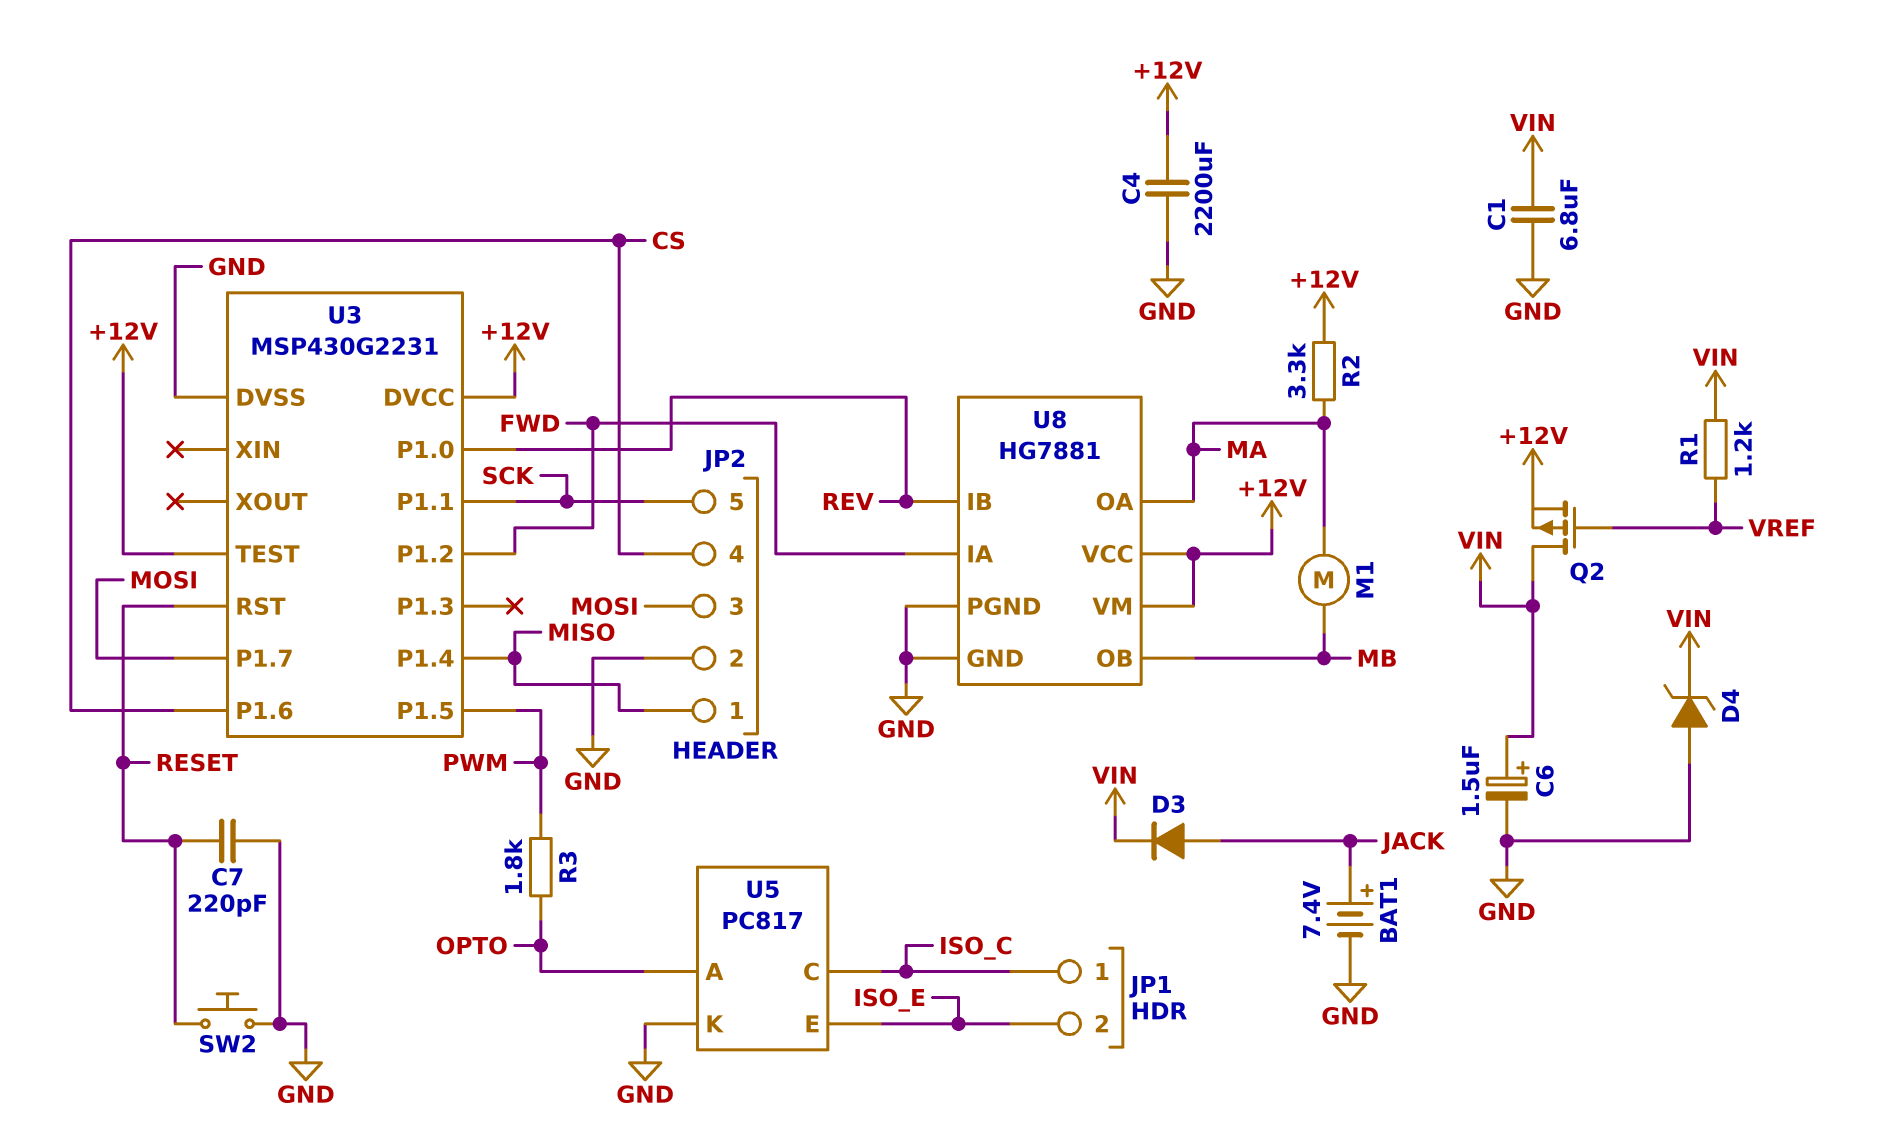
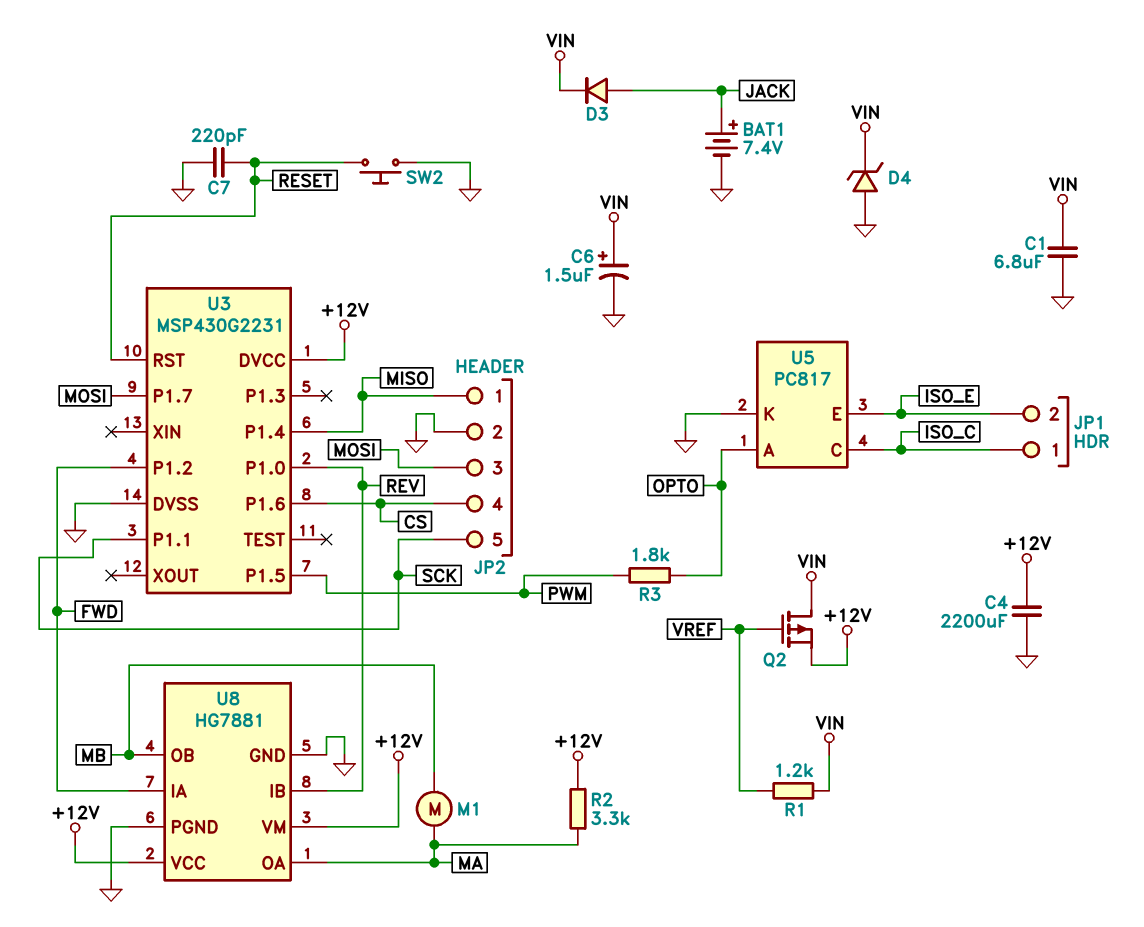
U3 pin TEST: +12V -> none

